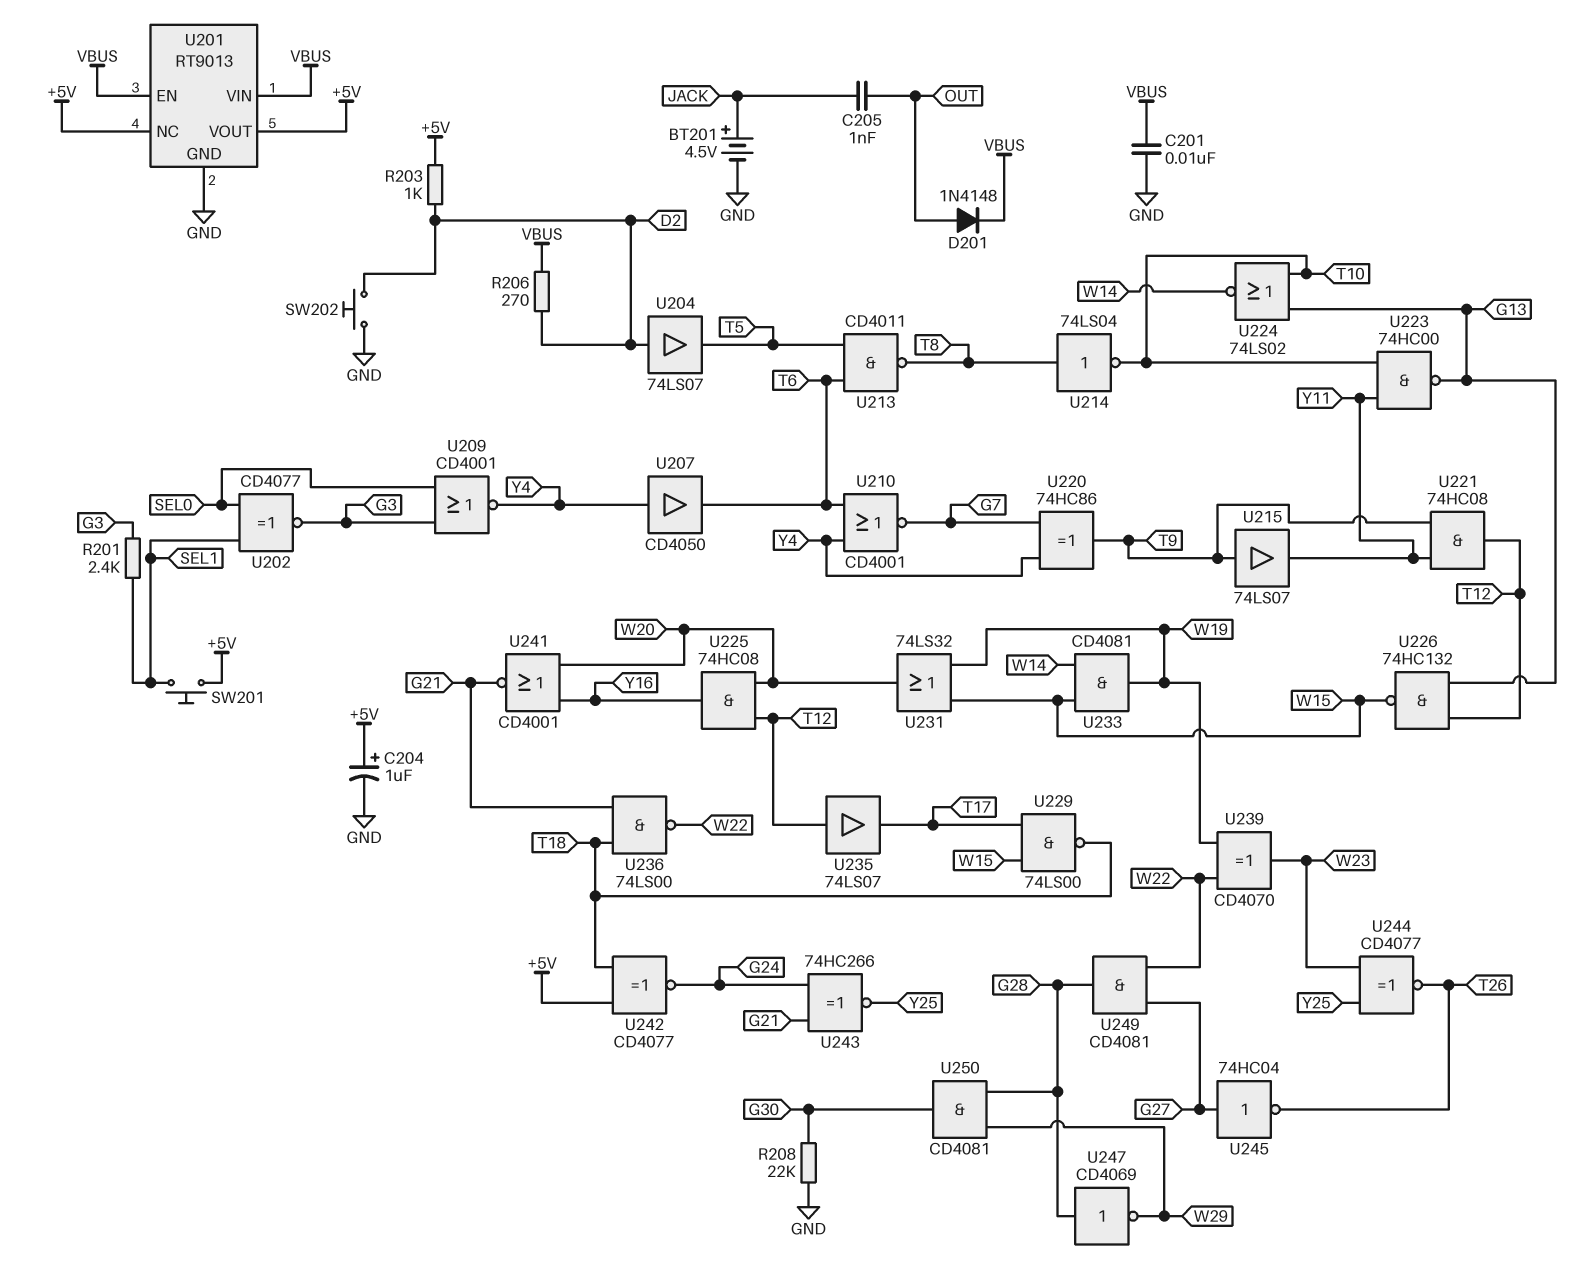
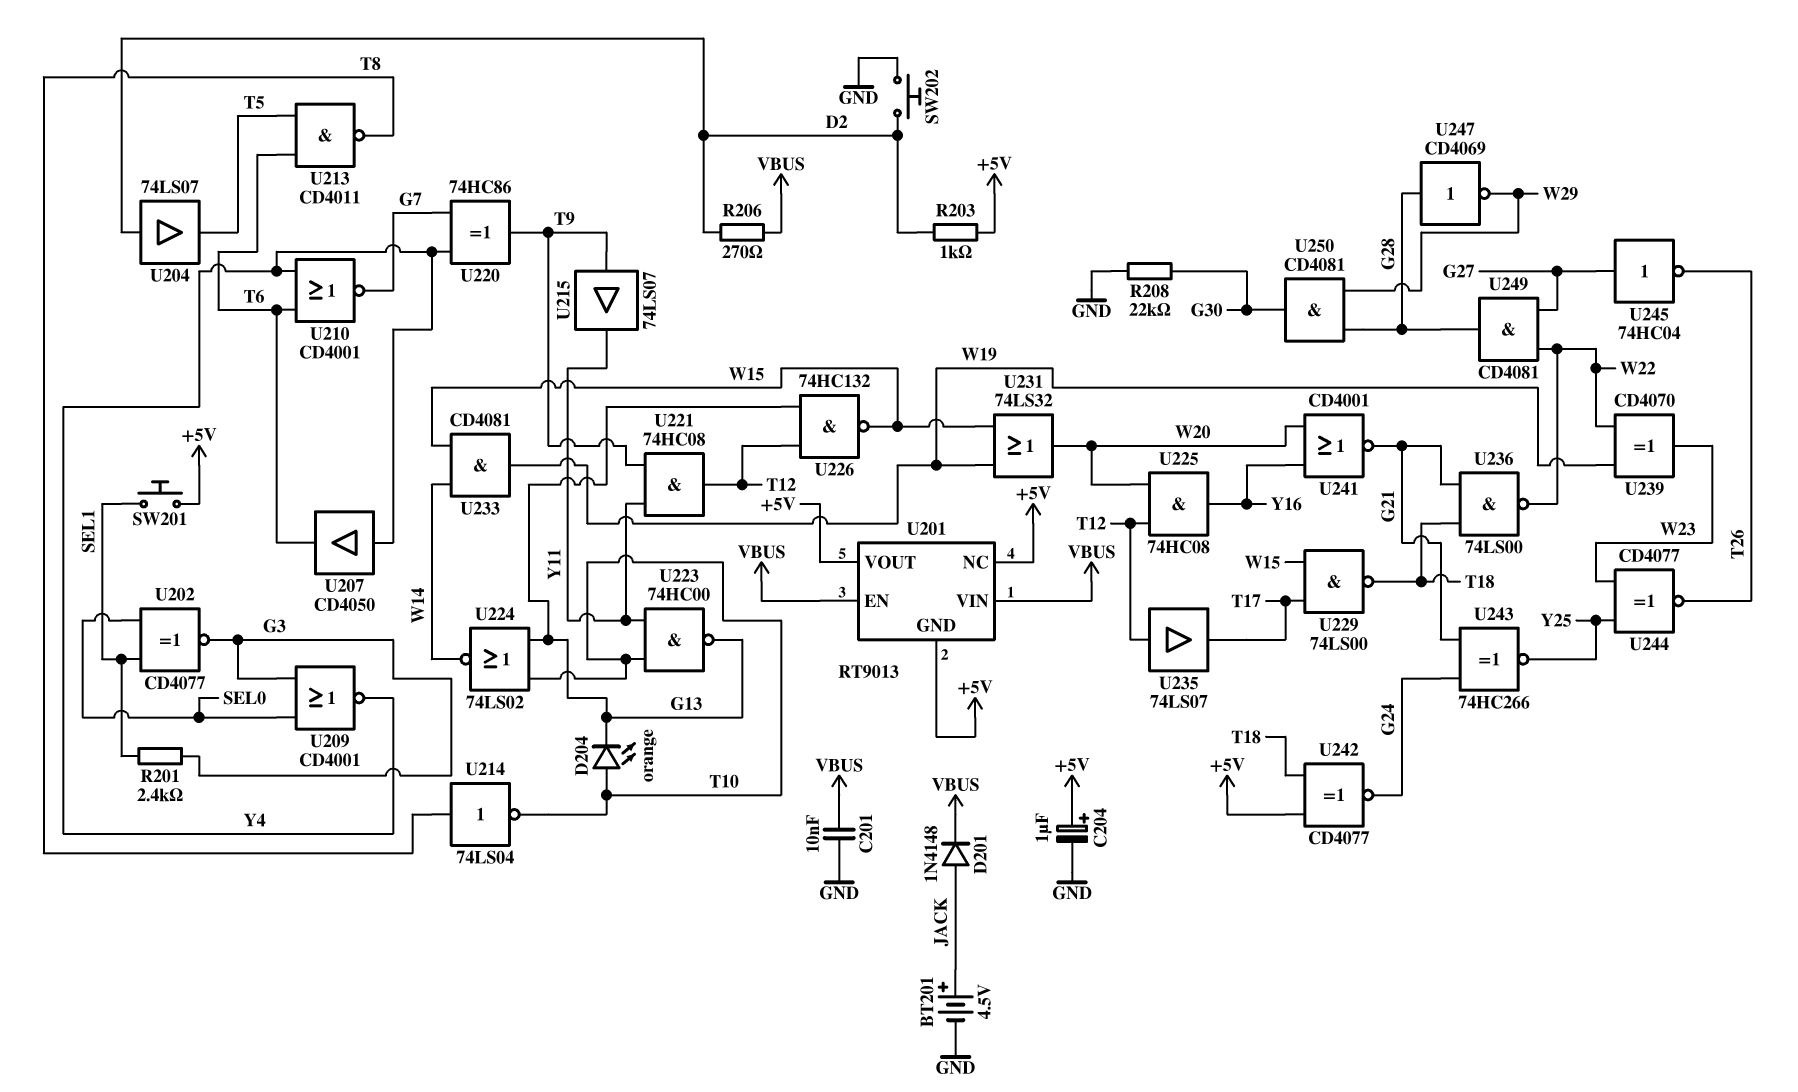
C205: 1nF (JACK, OUT) -> none
D201: diode 1N4148 (A OUT, K VBUS) -> diode 1N4148 (A JACK, K VBUS)
D204: none -> LED orange (A T10, K G13)
U201 pin GND: GND -> +5V

